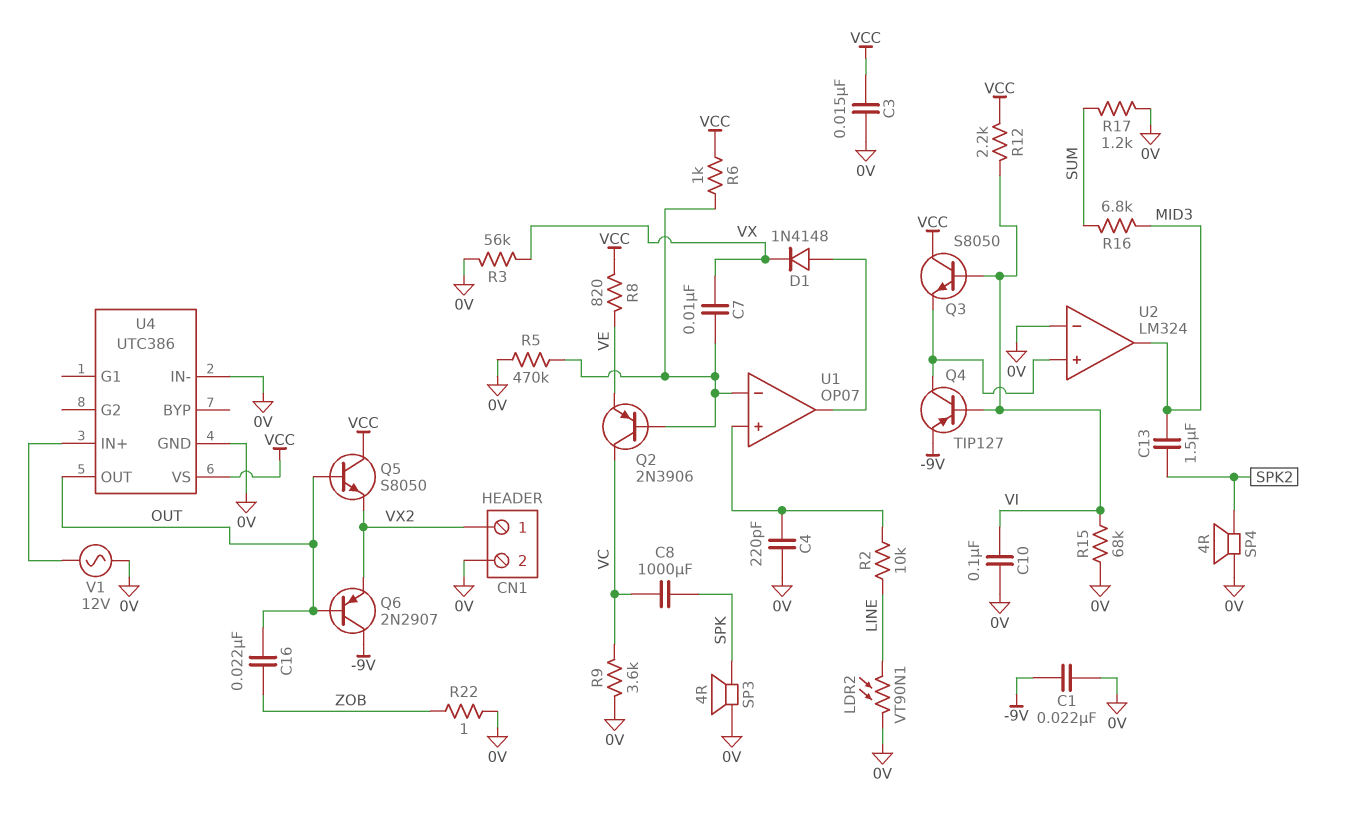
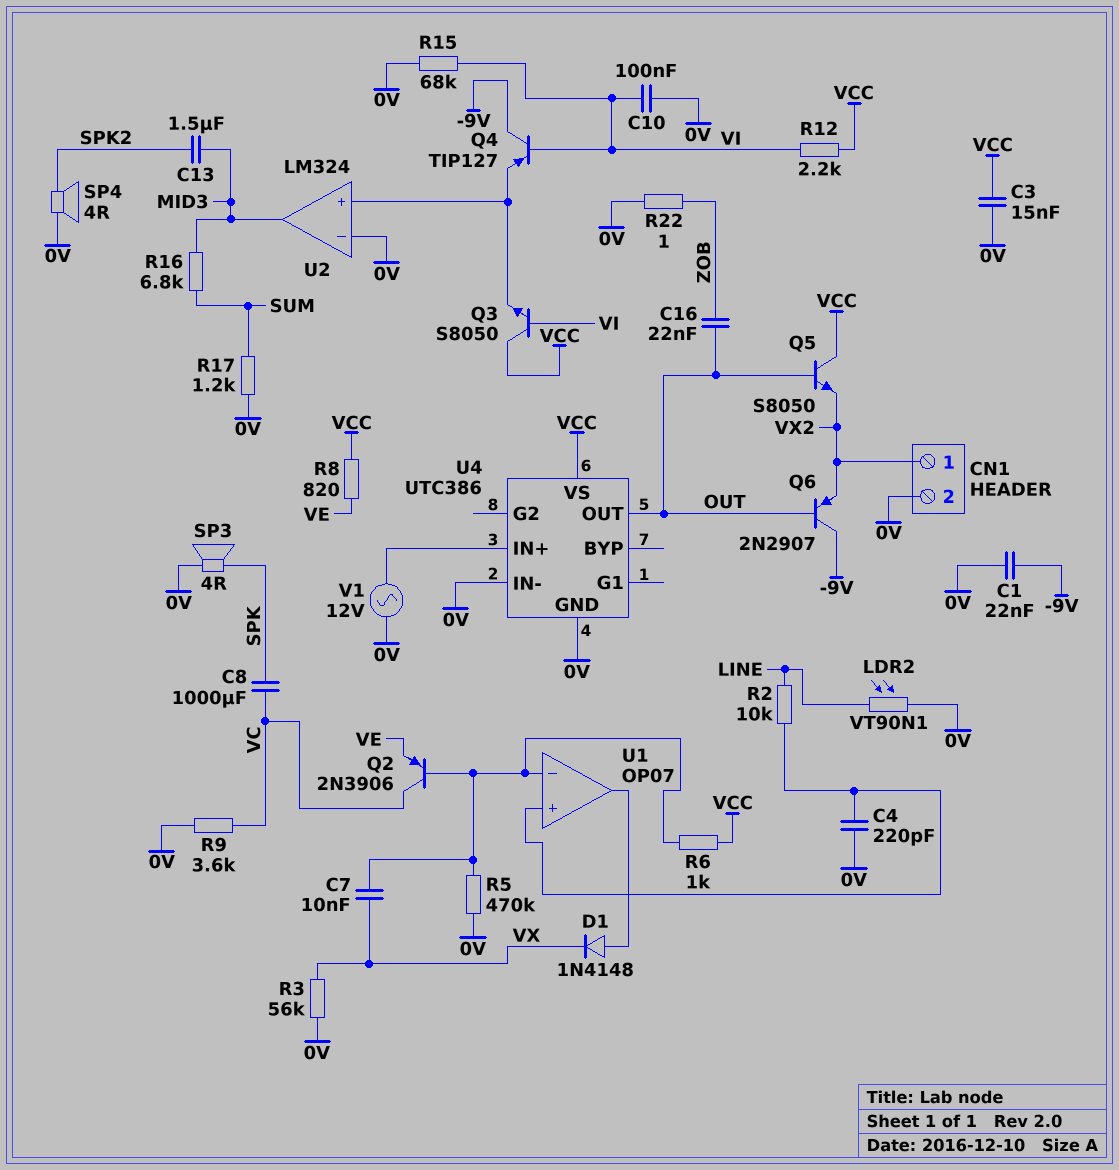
Q4: PNP TIP127 (B VI, C U2/in+, E -9V) -> PNP TIP127 (B VI, C -9V, E U2/in+)

